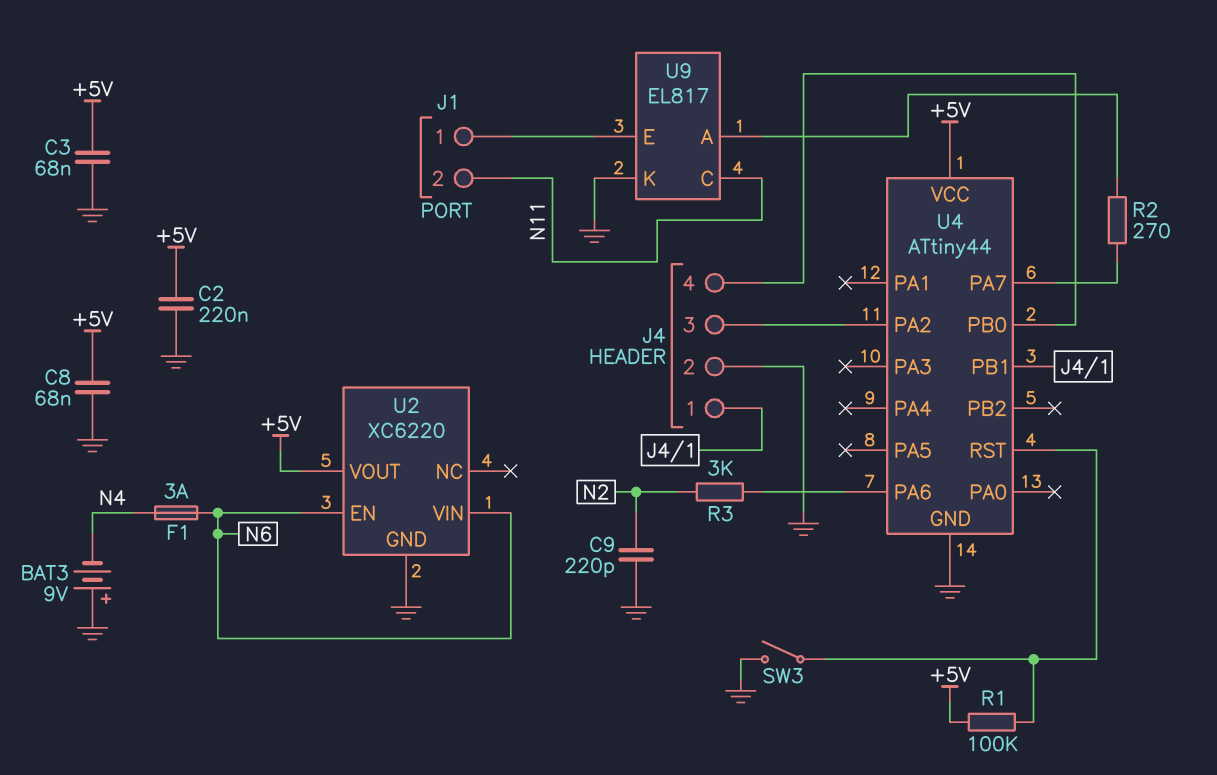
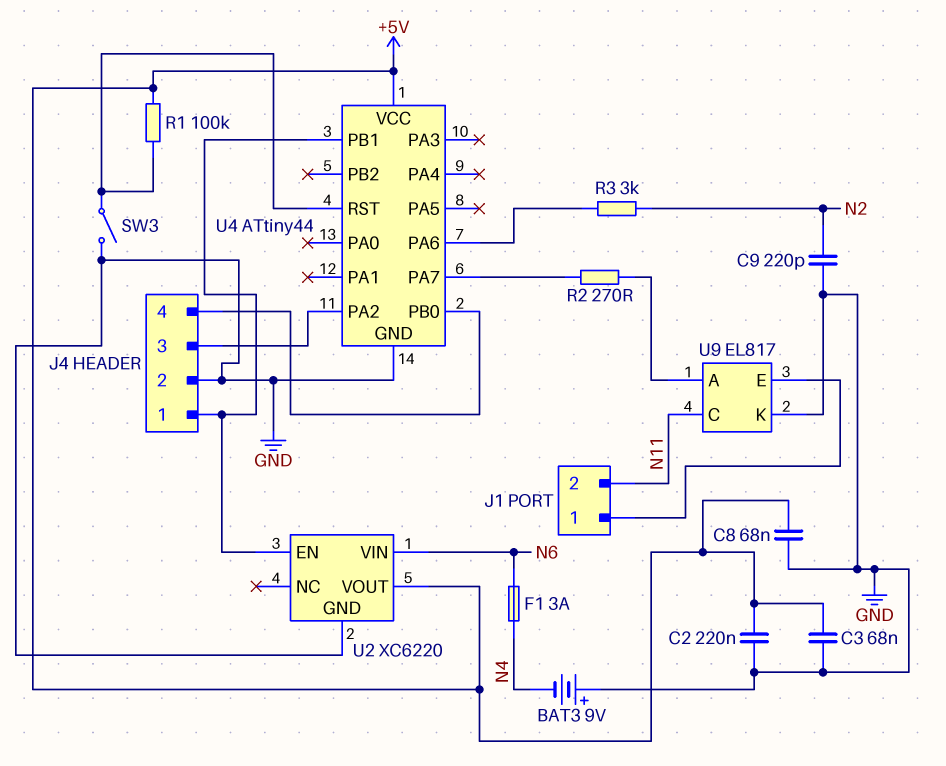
U2 pin EN: N6 -> J4/1

